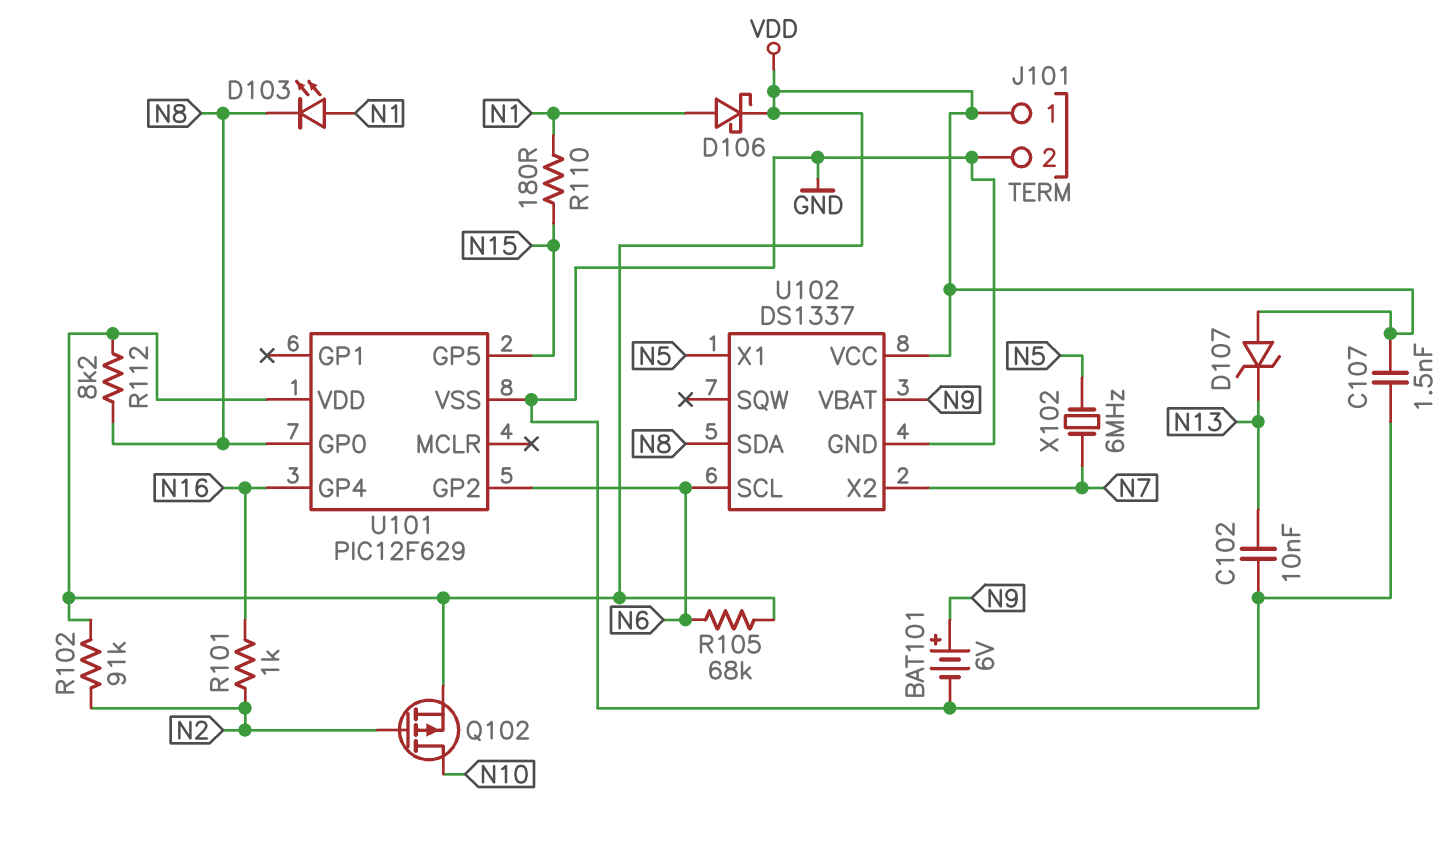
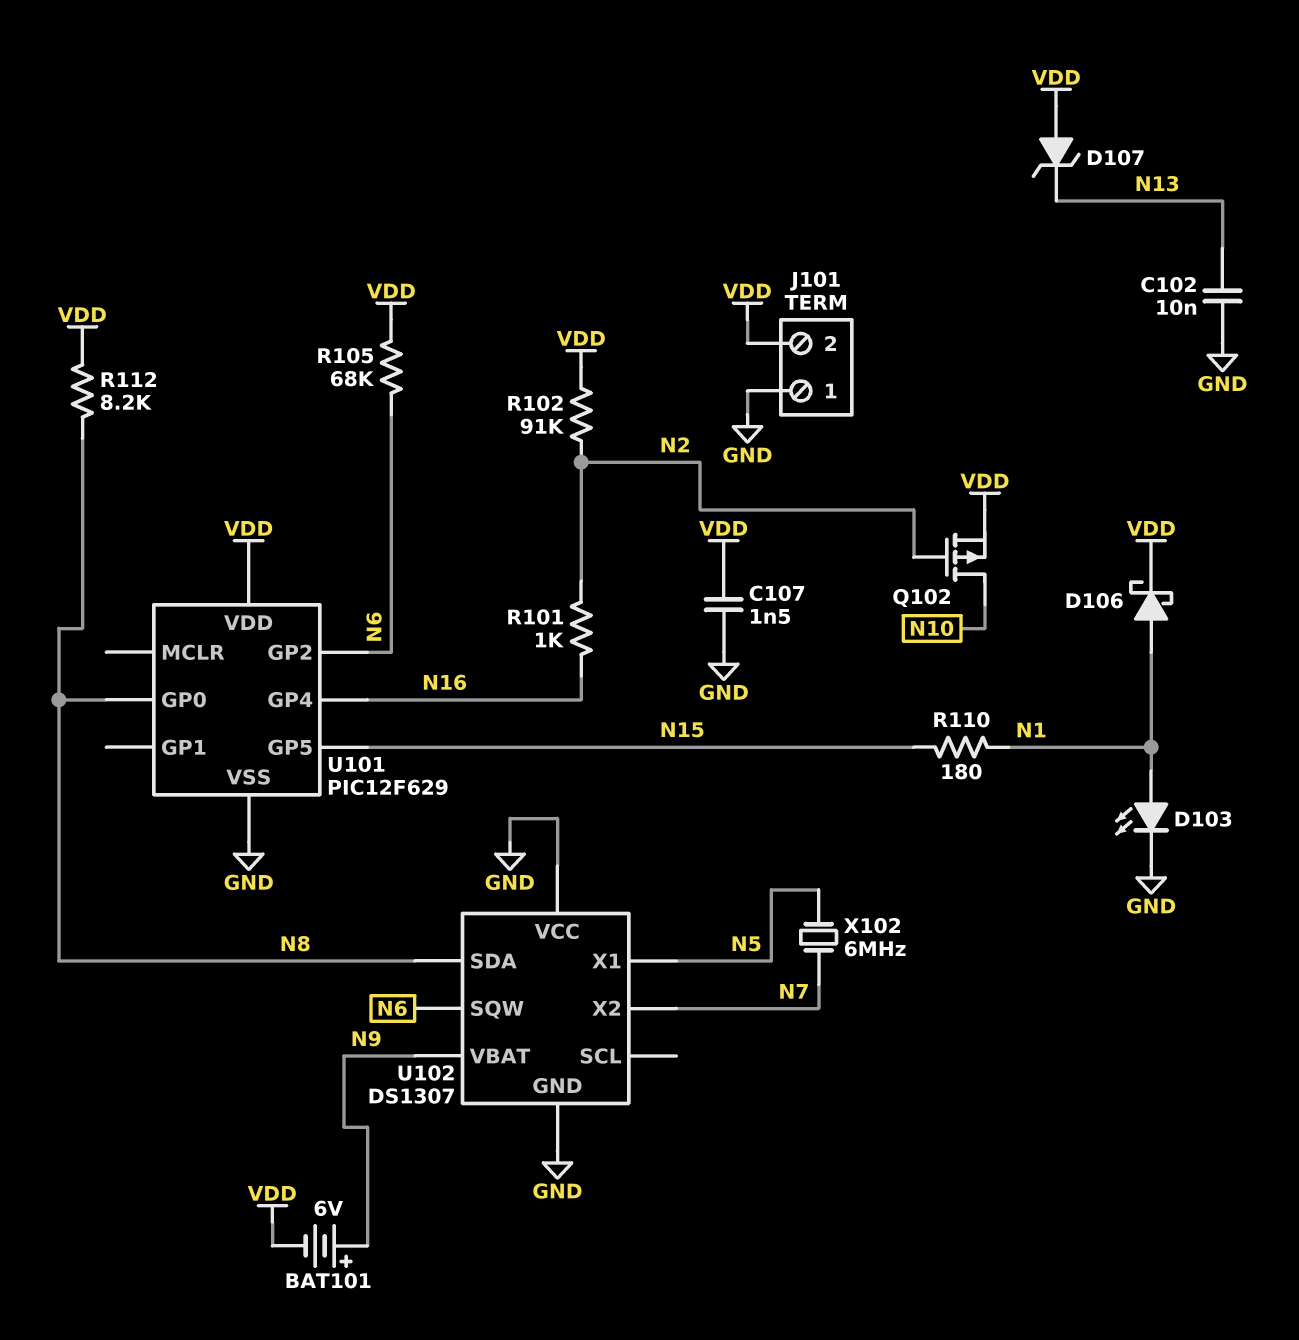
BAT101: 6V (plus N9, minus GND) -> 6V (plus N9, minus VDD)
D103: LED (A N1, K N8) -> LED (A N1, K GND)
J101 pin 1: VDD -> GND
J101 pin 2: GND -> VDD
U102: DS1337 -> DS1307
U102 pin SCL: N6 -> none
U102 pin SQW: none -> N6
U102 pin VCC: VDD -> GND

